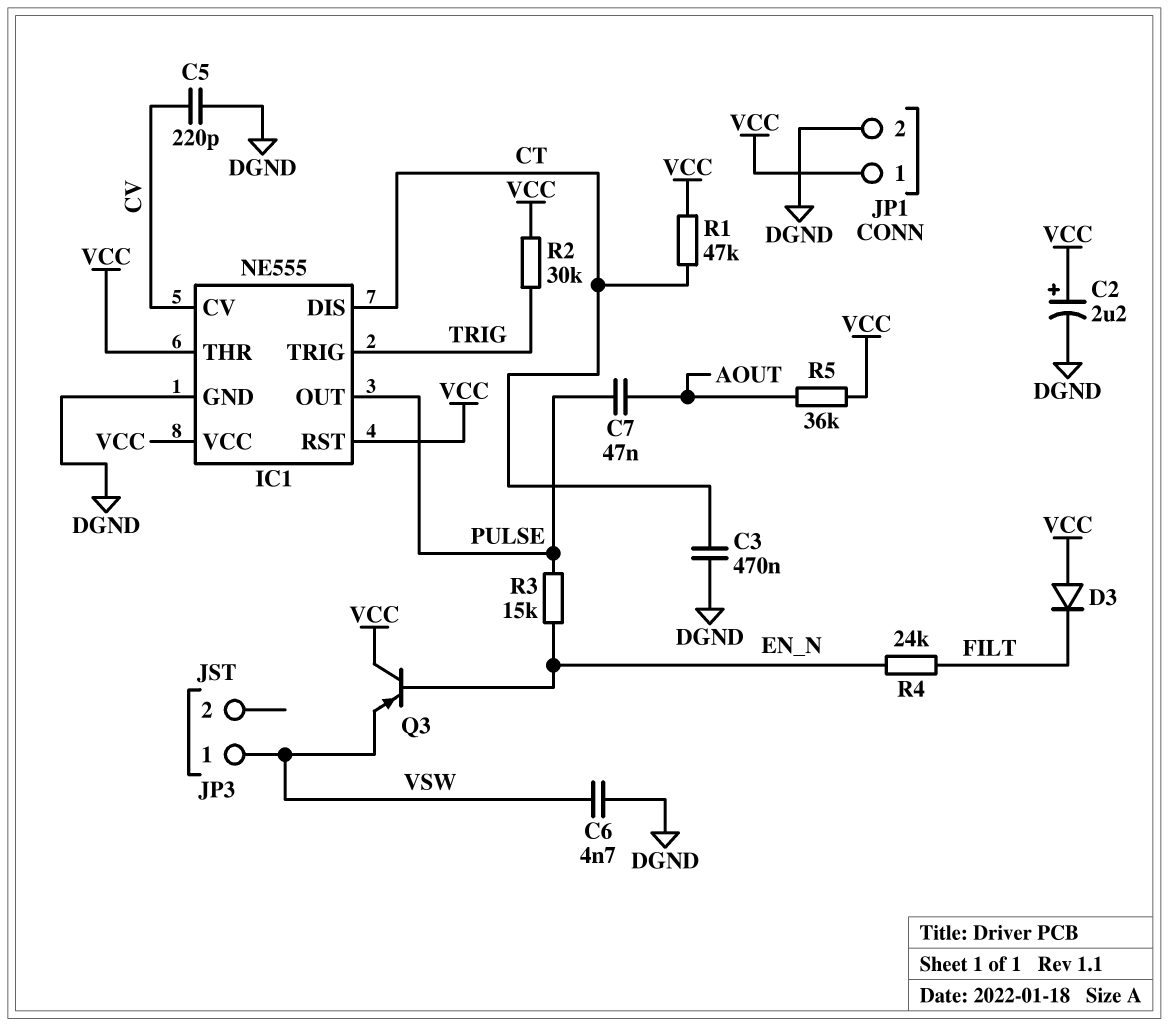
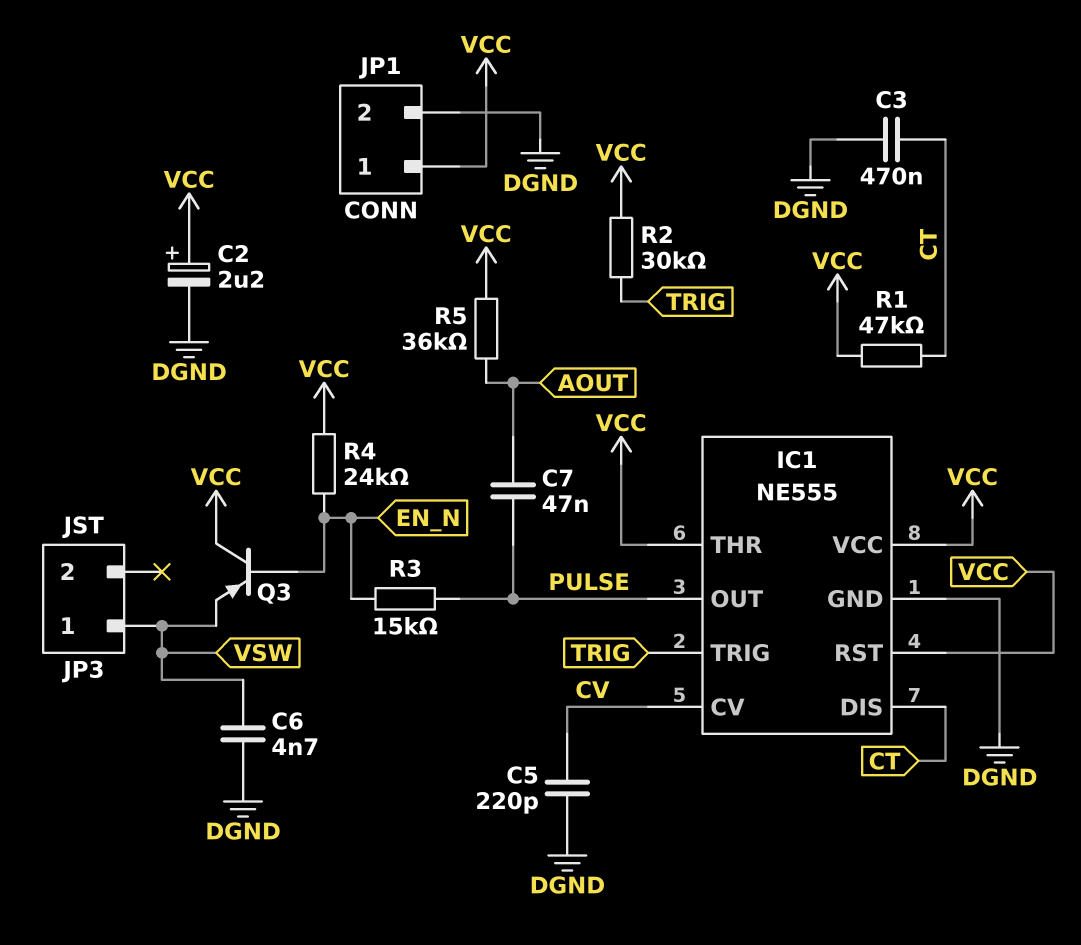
D3: diode (A VCC, K FILT) -> none
R4: 24k (EN_N, FILT) -> 24k (EN_N, VCC)

